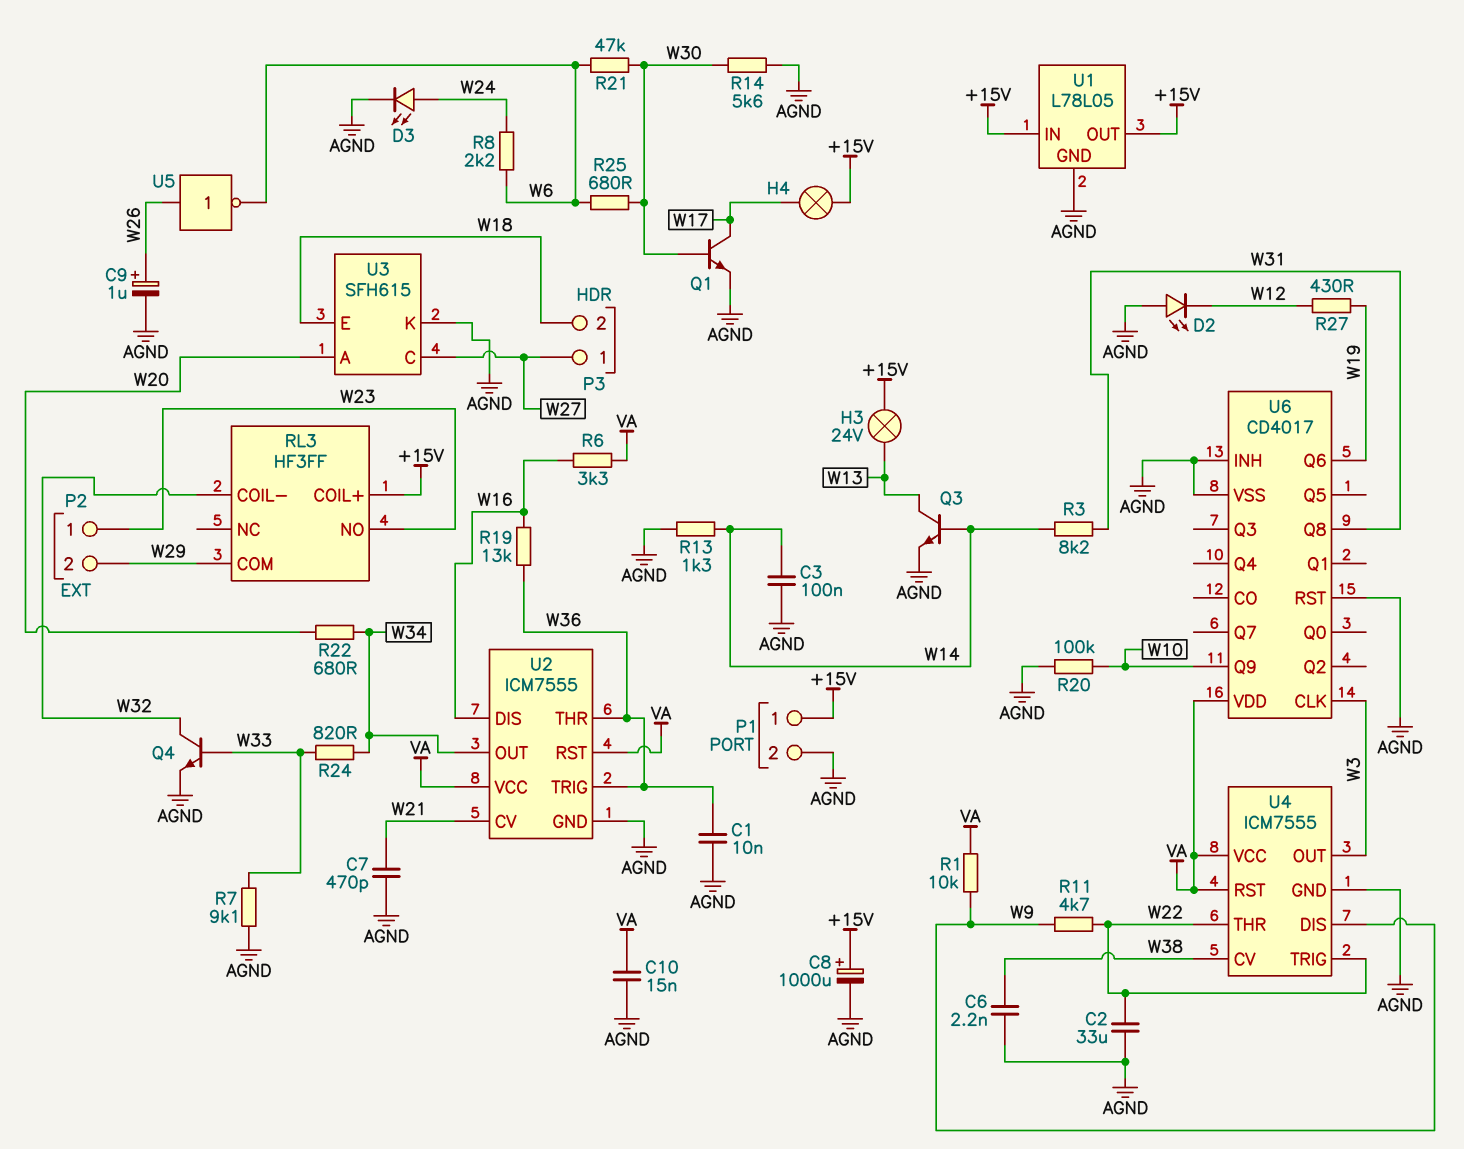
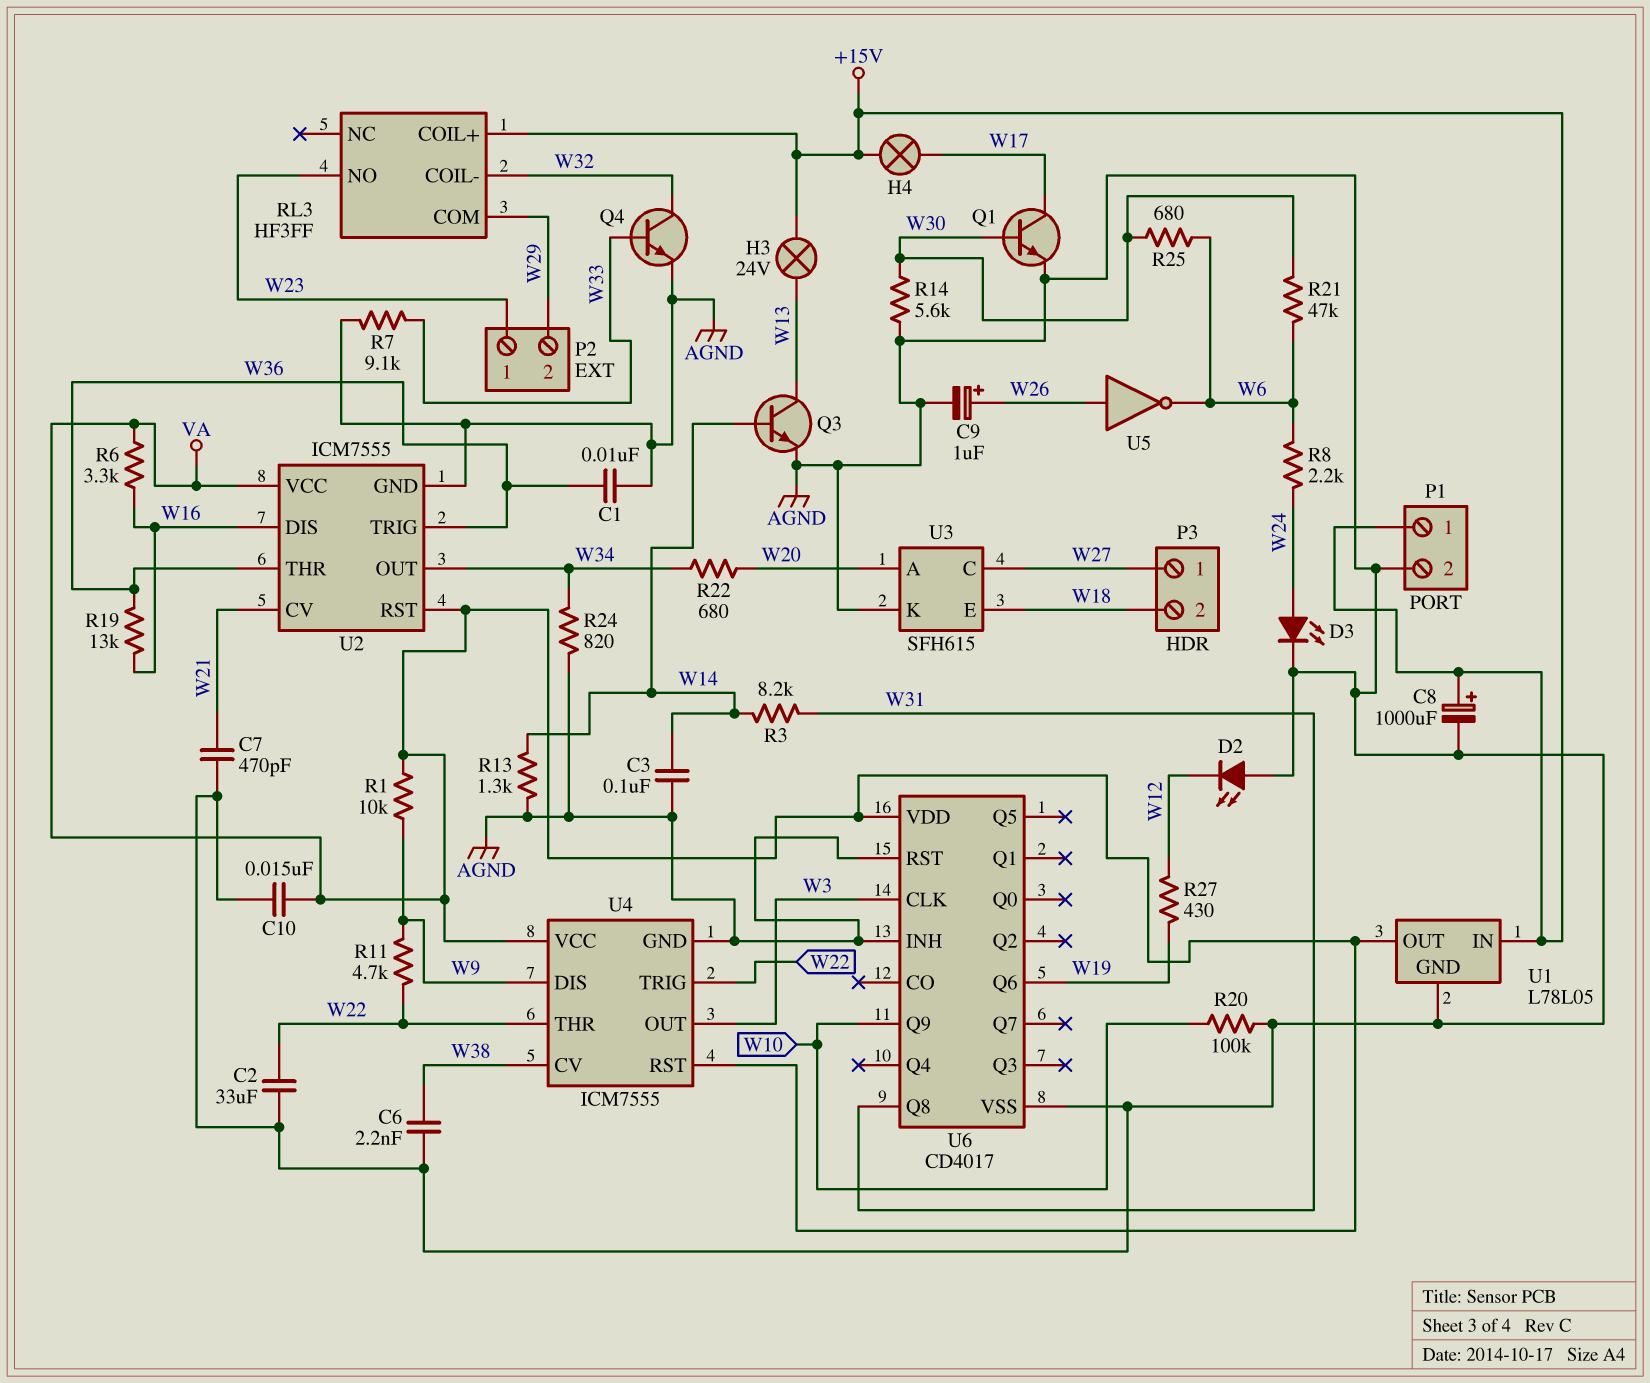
R24: 820 (W33, W34) -> 820 (AGND, W34)
U1 pin OUT: +15V -> VA

